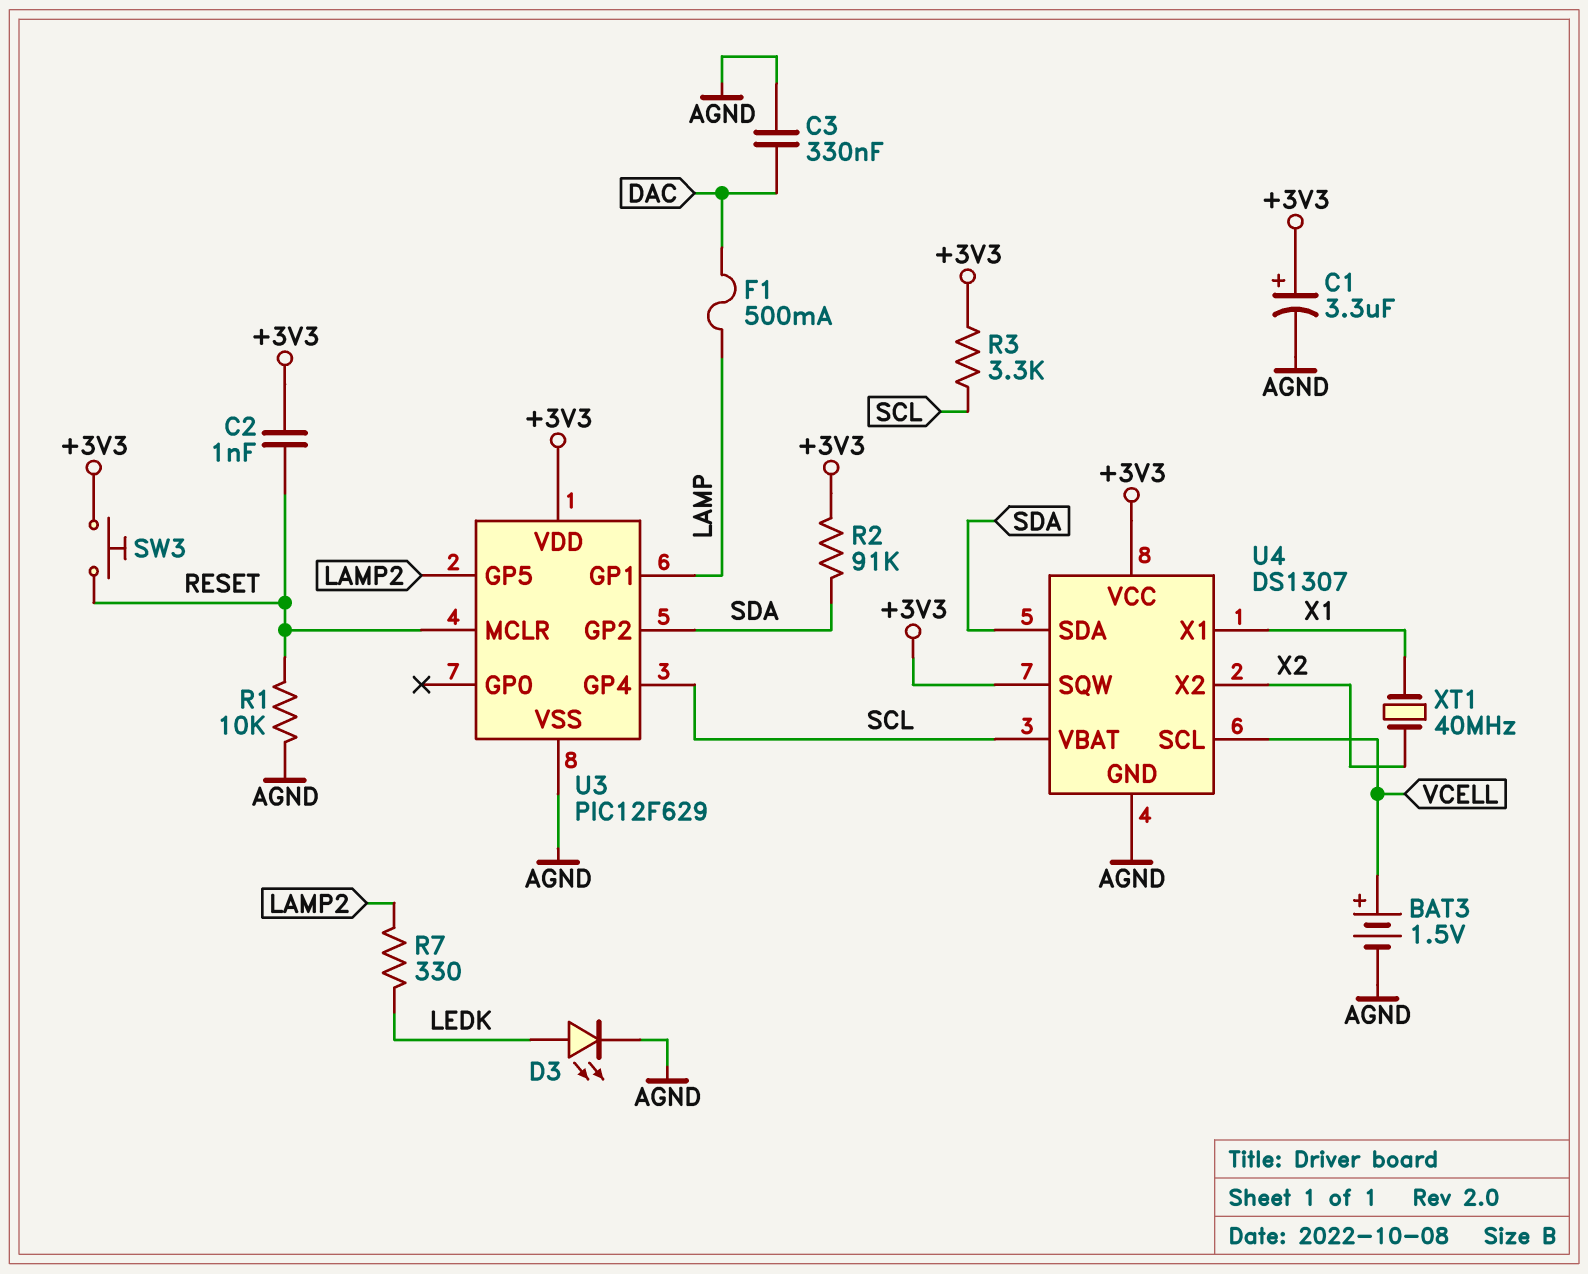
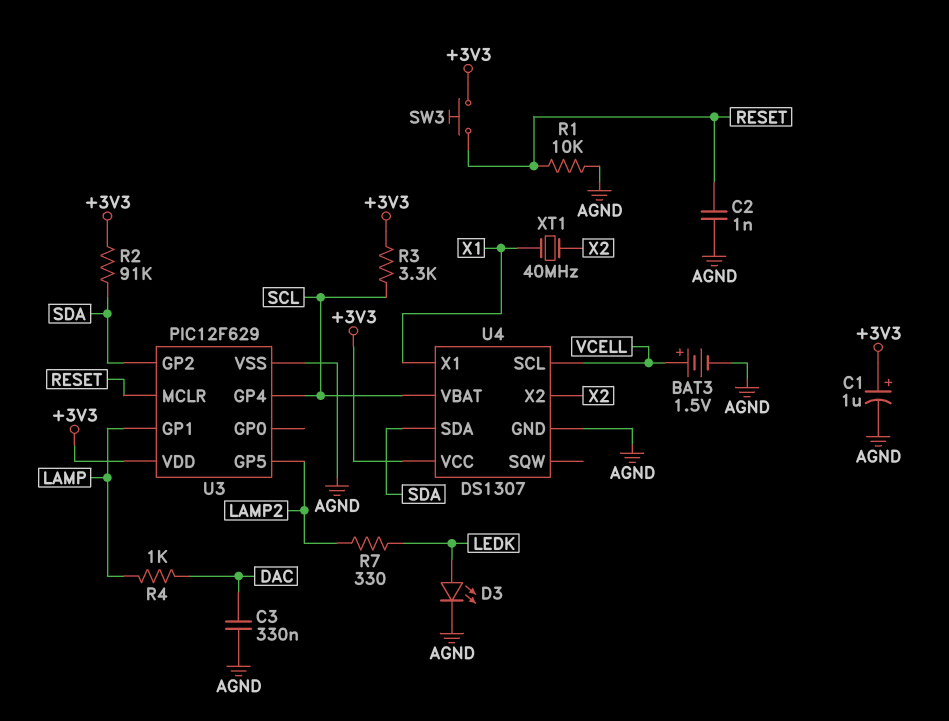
C1: 3.3uF (plus +3V3, minus AGND) -> 1uF (plus +3V3, minus AGND)
C2: 1nF (+3V3, RESET) -> 1nF (AGND, RESET)
F1: 500mA (DAC, LAMP) -> none
R4: none -> 1k (DAC, LAMP)
U4 pin SQW: +3V3 -> none

